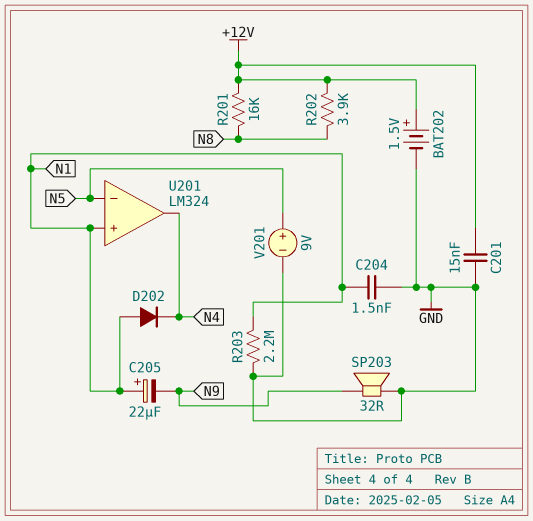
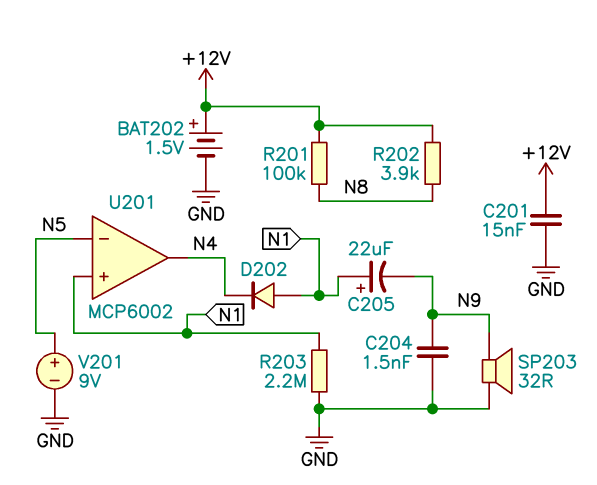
C204: 1.5nF (GND, N1) -> 1.5nF (GND, N9)
R201: 16k (+12V, N8) -> 100k (+12V, N8)
U201: LM324 -> MCP6002

